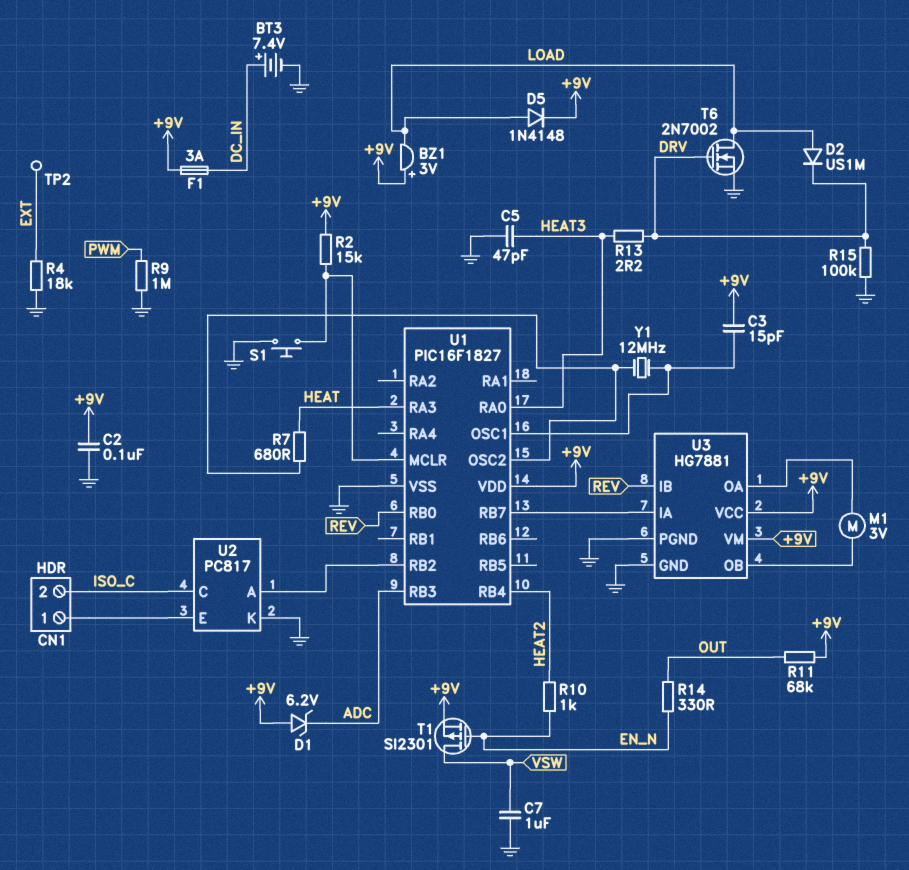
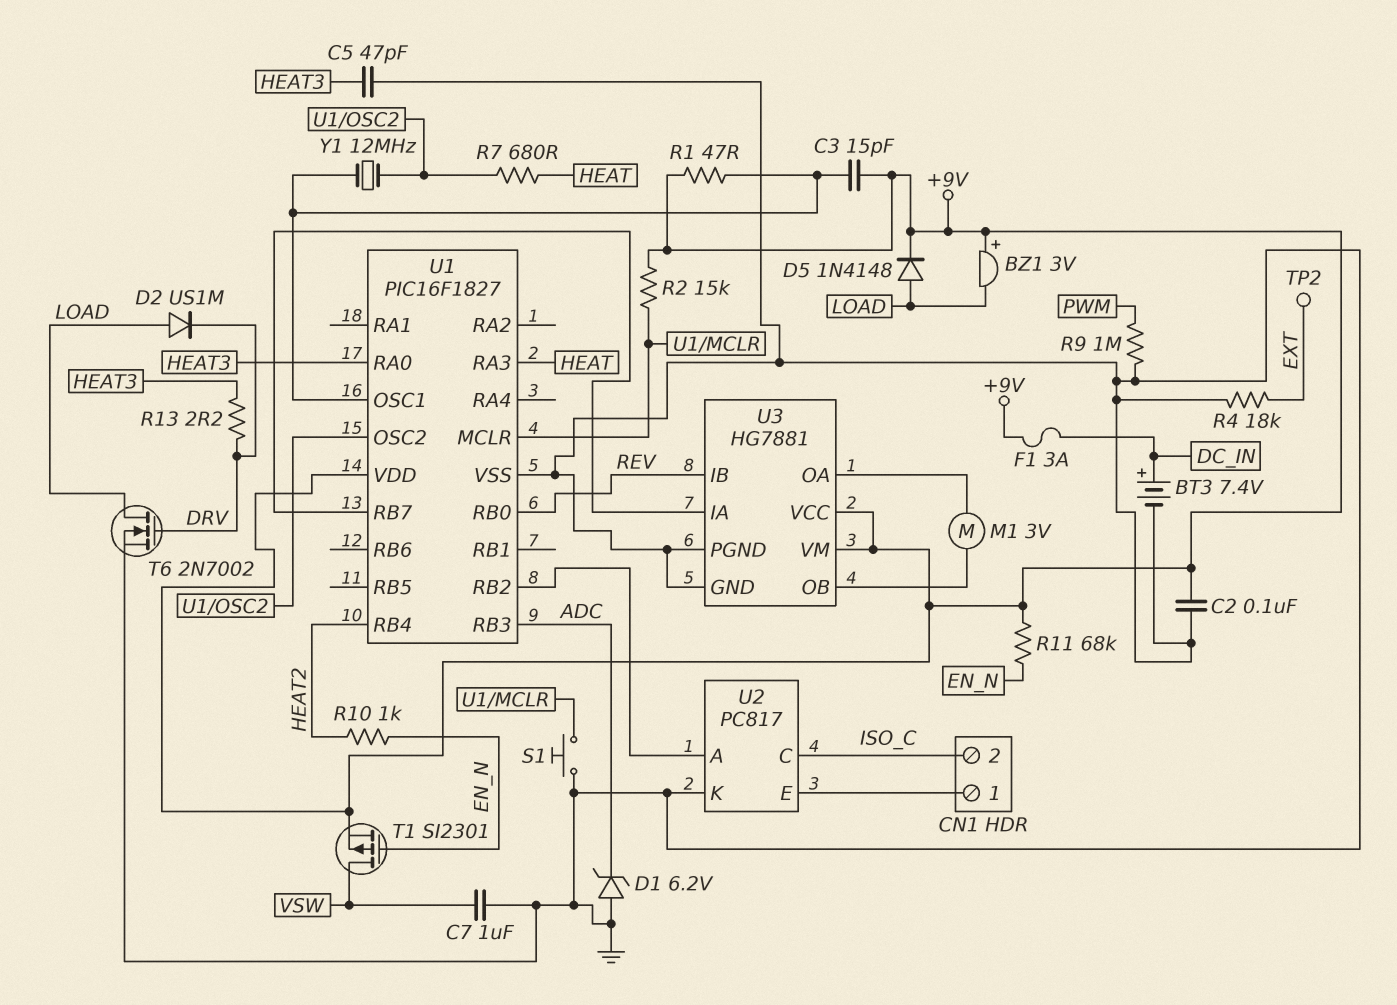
D1: zener 6.2V (A +9V, K ADC) -> zener 6.2V (A GND, K ADC)
R1: none -> 47 (+9V, U1/OSC1)
R11: 68k (+9V, OUT) -> 68k (+9V, EN_N)
R14: 330 (EN_N, OUT) -> none
R15: 100k (DRV, GND) -> none

